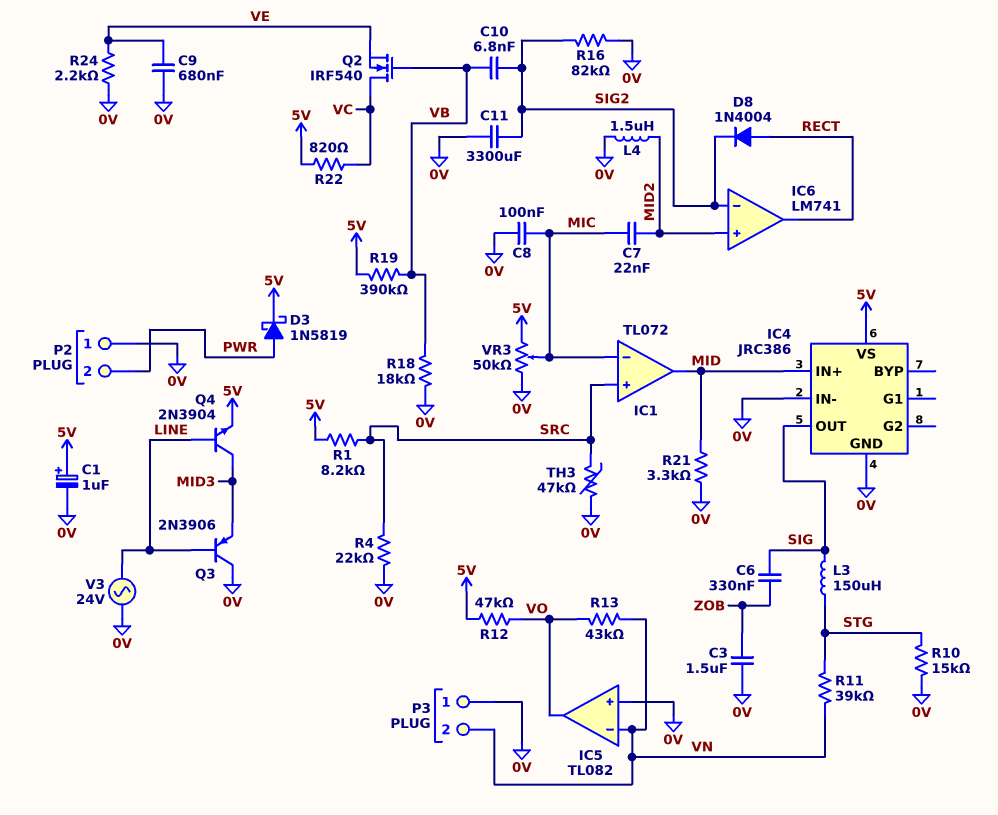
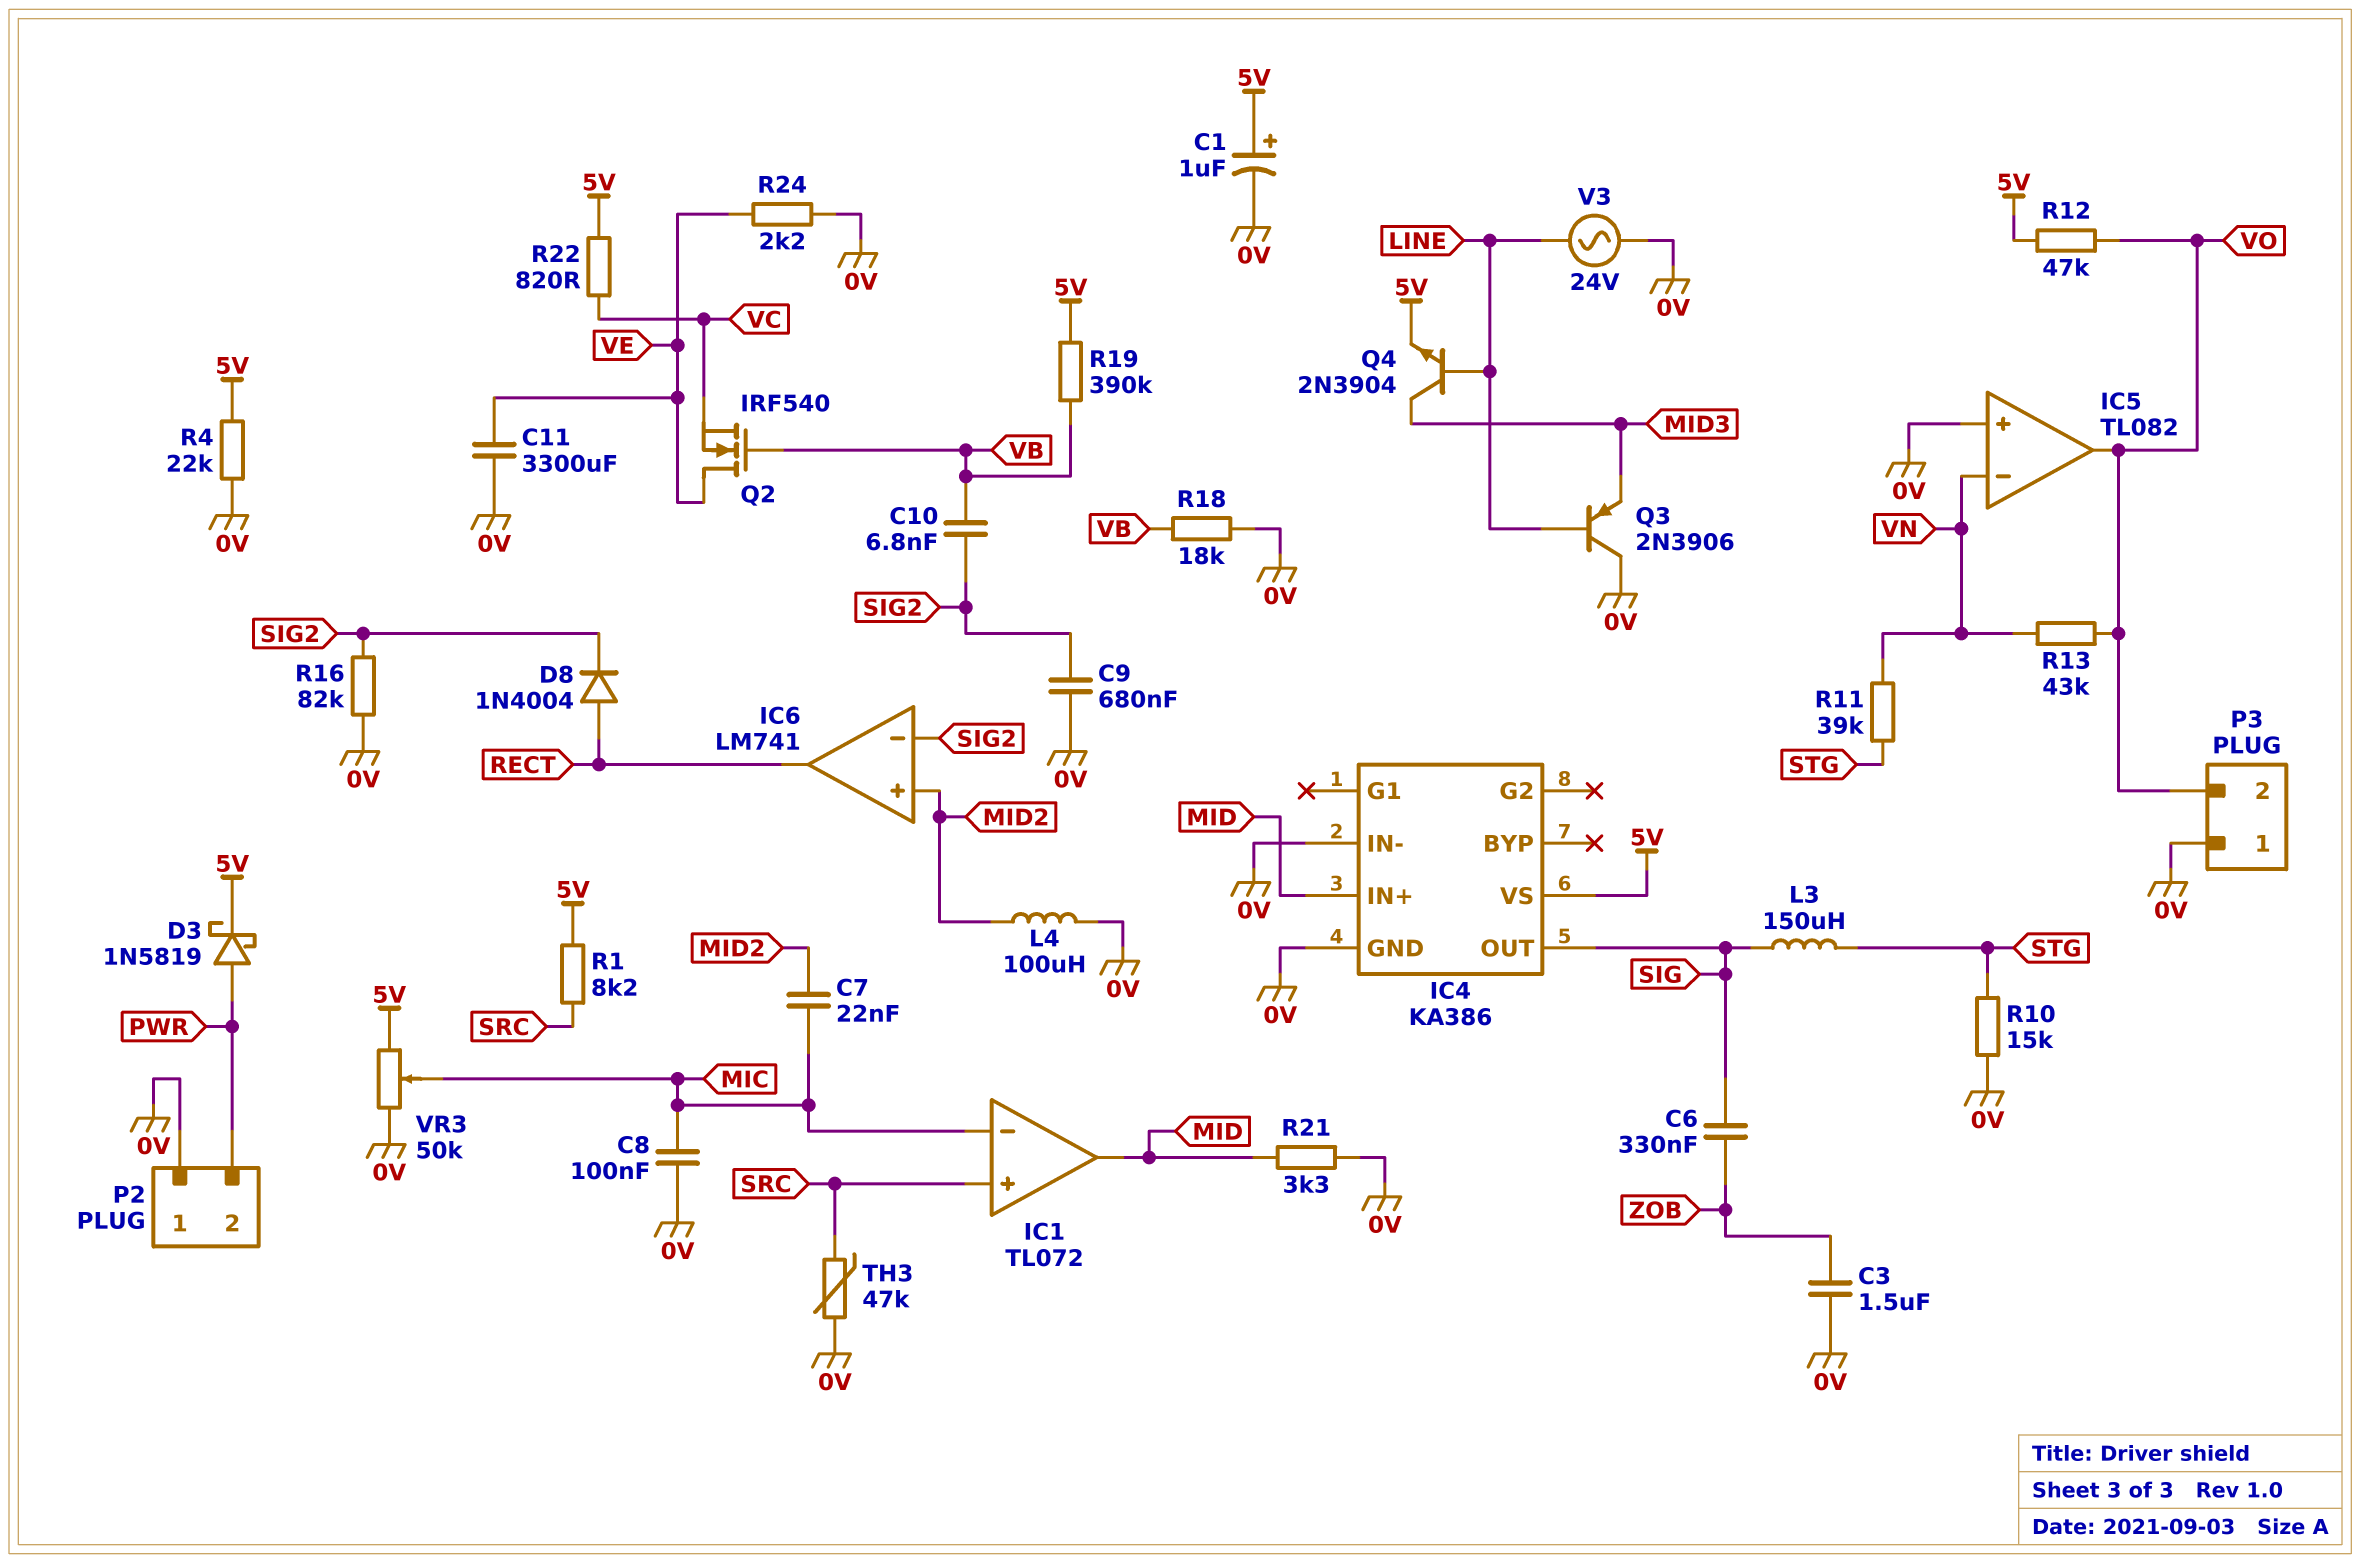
C9: 680nF (0V, VE) -> 680nF (0V, SIG2)
C11: 3300uF (0V, SIG2) -> 3300uF (0V, VE)
IC4: JRC386 -> KA386
L4: 1.5uH (0V, MID2) -> 100uH (0V, MID2)
P3 pin 2: VN -> VO
Q2: NMOS IRF540 (G VB, D VC, S VE) -> NMOS IRF540 (G VB, D VE, S VC)
R4: 22k (0V, SRC) -> 22k (0V, 5V)

